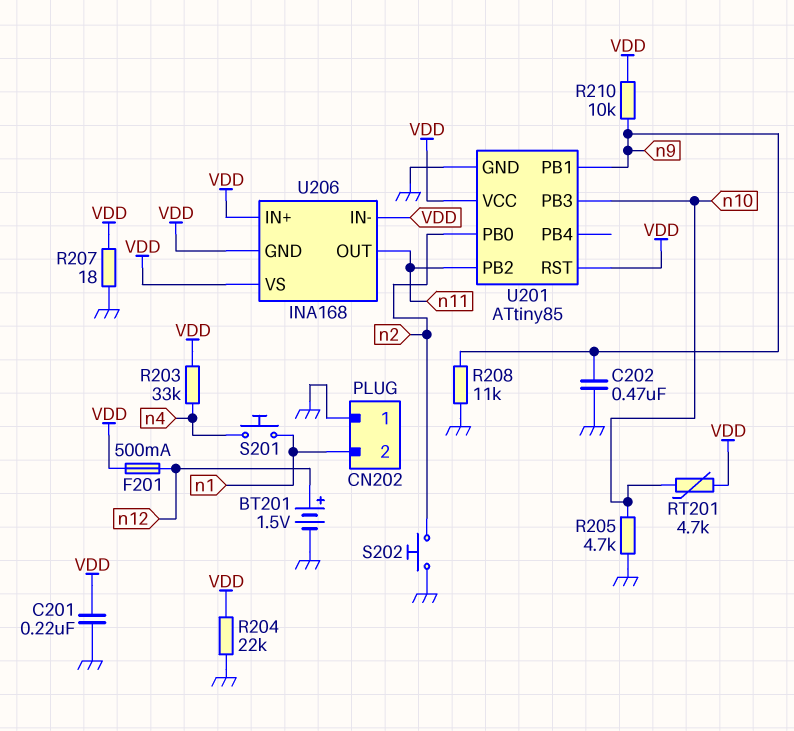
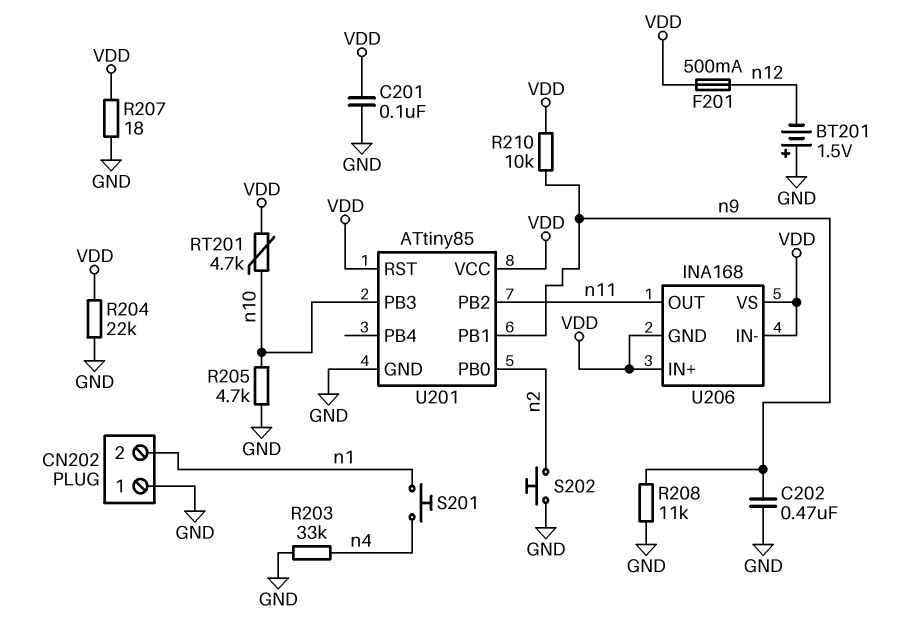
BT201: 1.5V (plus n12, minus GND) -> 1.5V (plus GND, minus n12)
C201: 220nF (GND, VDD) -> 100nF (GND, VDD)
R203: 33k (VDD, n4) -> 33k (GND, n4)

